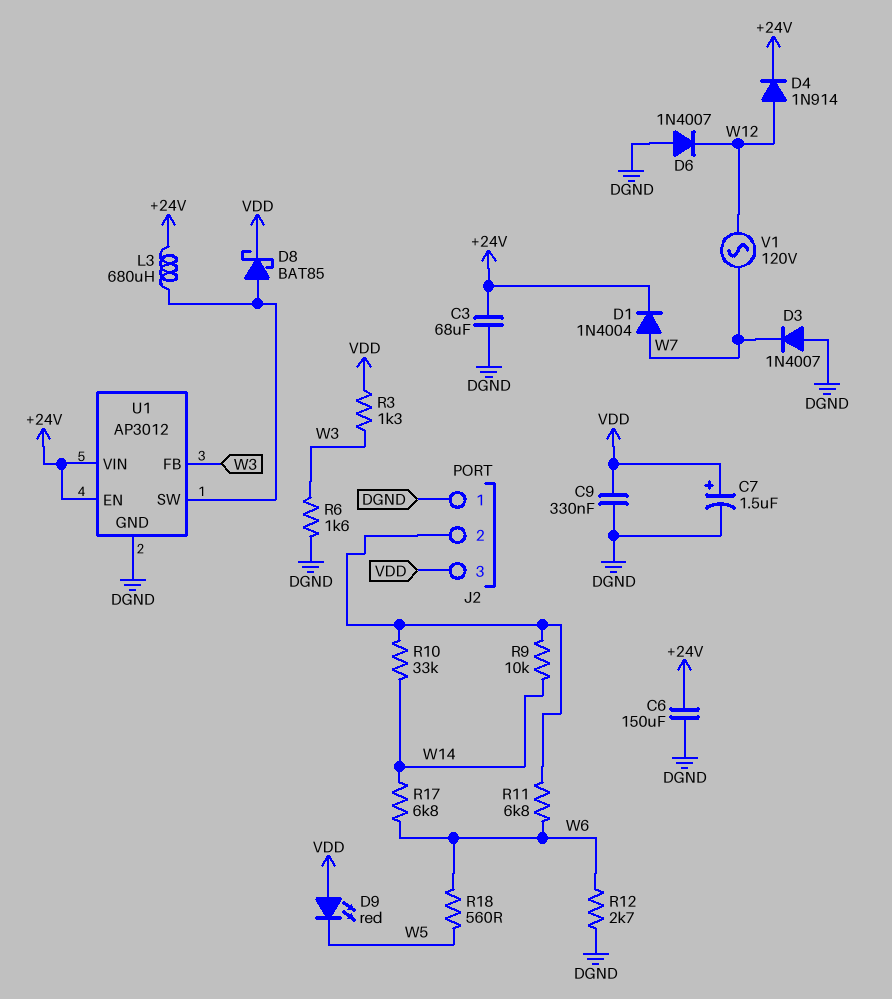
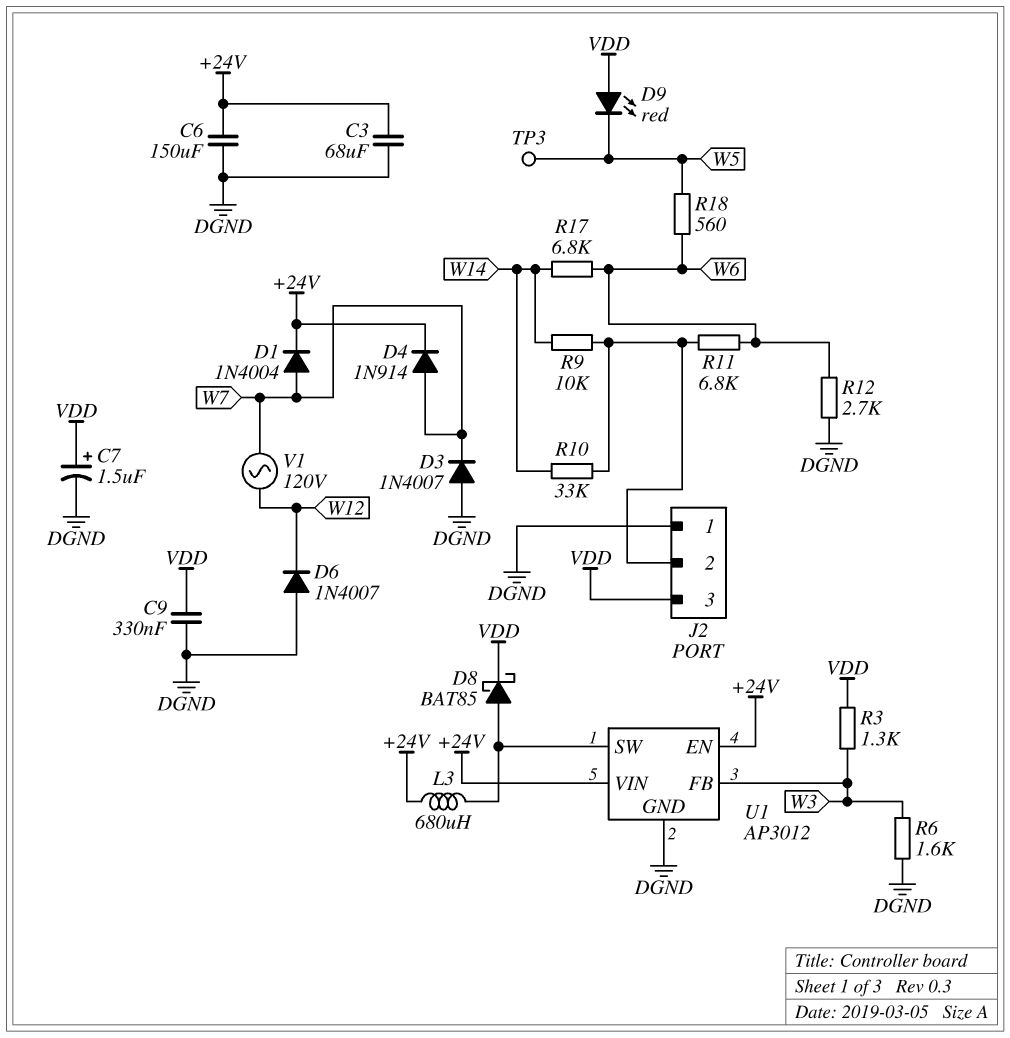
D4: diode 1N914 (A W12, K +24V) -> diode 1N914 (A W7, K +24V)
TP3: none -> test point (W5)

